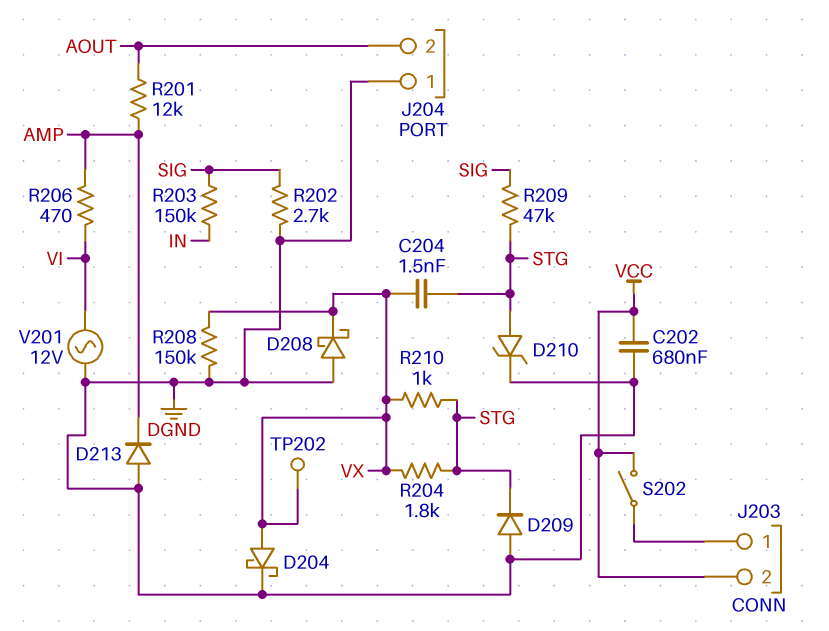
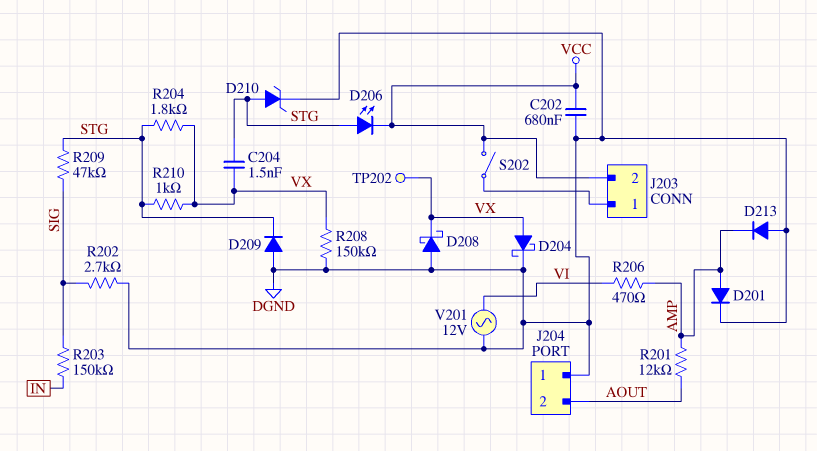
D201: none -> diode (A AMP, K DGND)
D206: none -> LED (A STG, K VCC)

